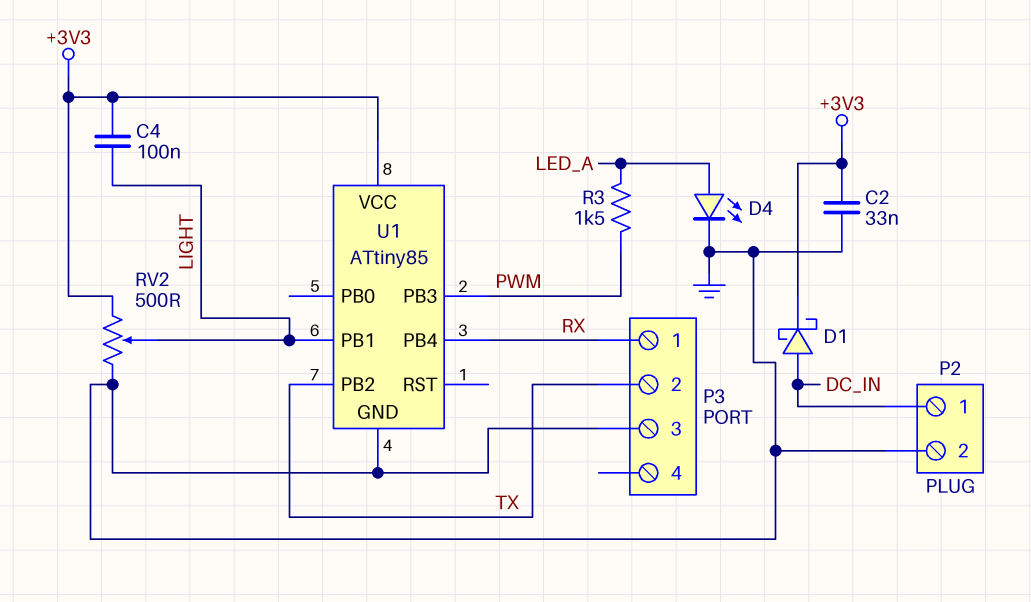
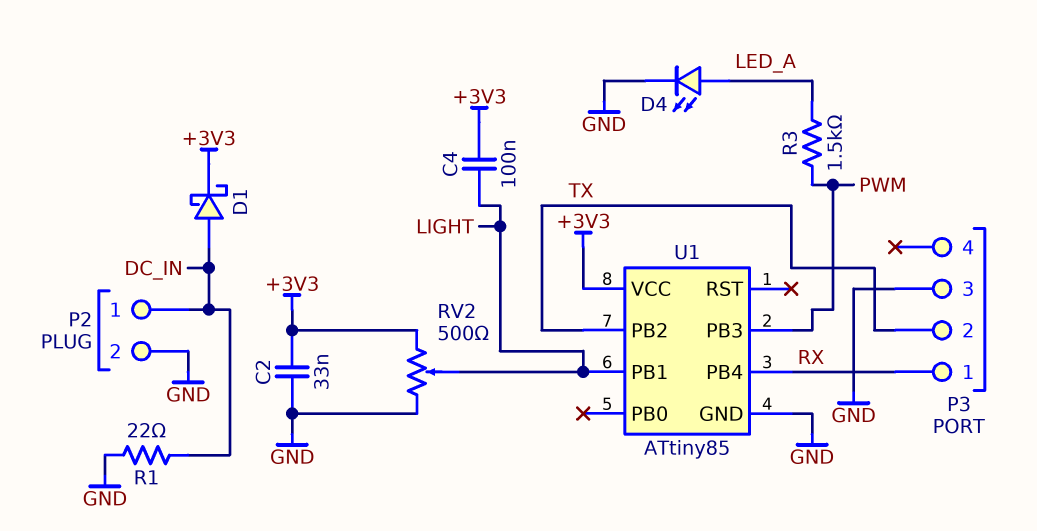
R1: none -> 22 (DC_IN, GND)

